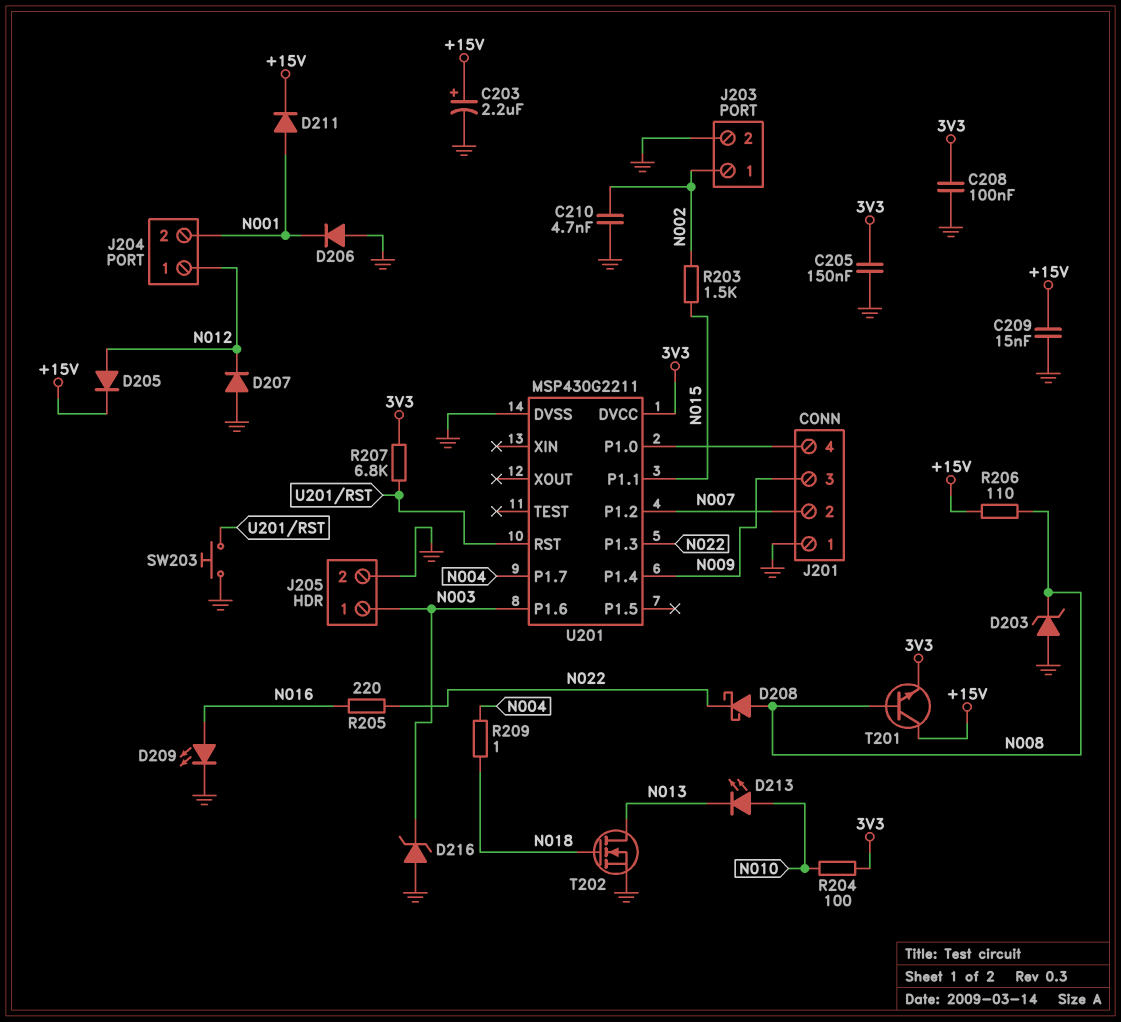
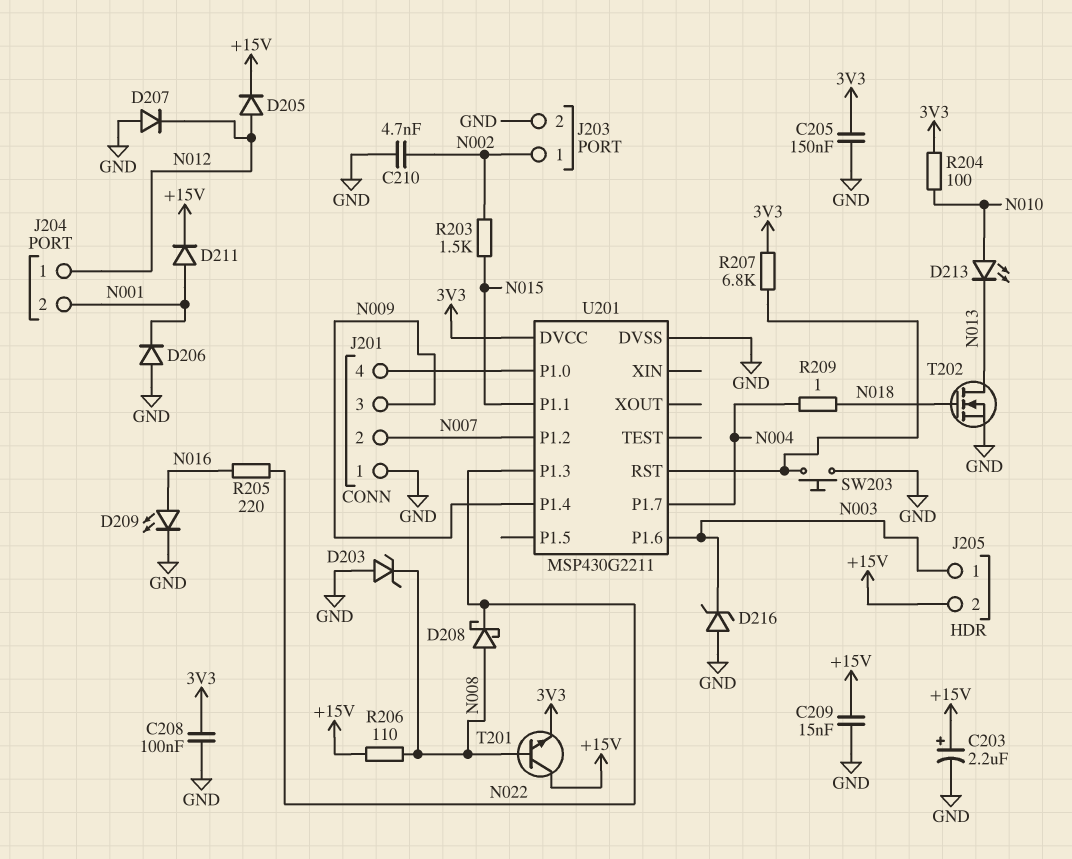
J205 pin 2: GND -> +15V

